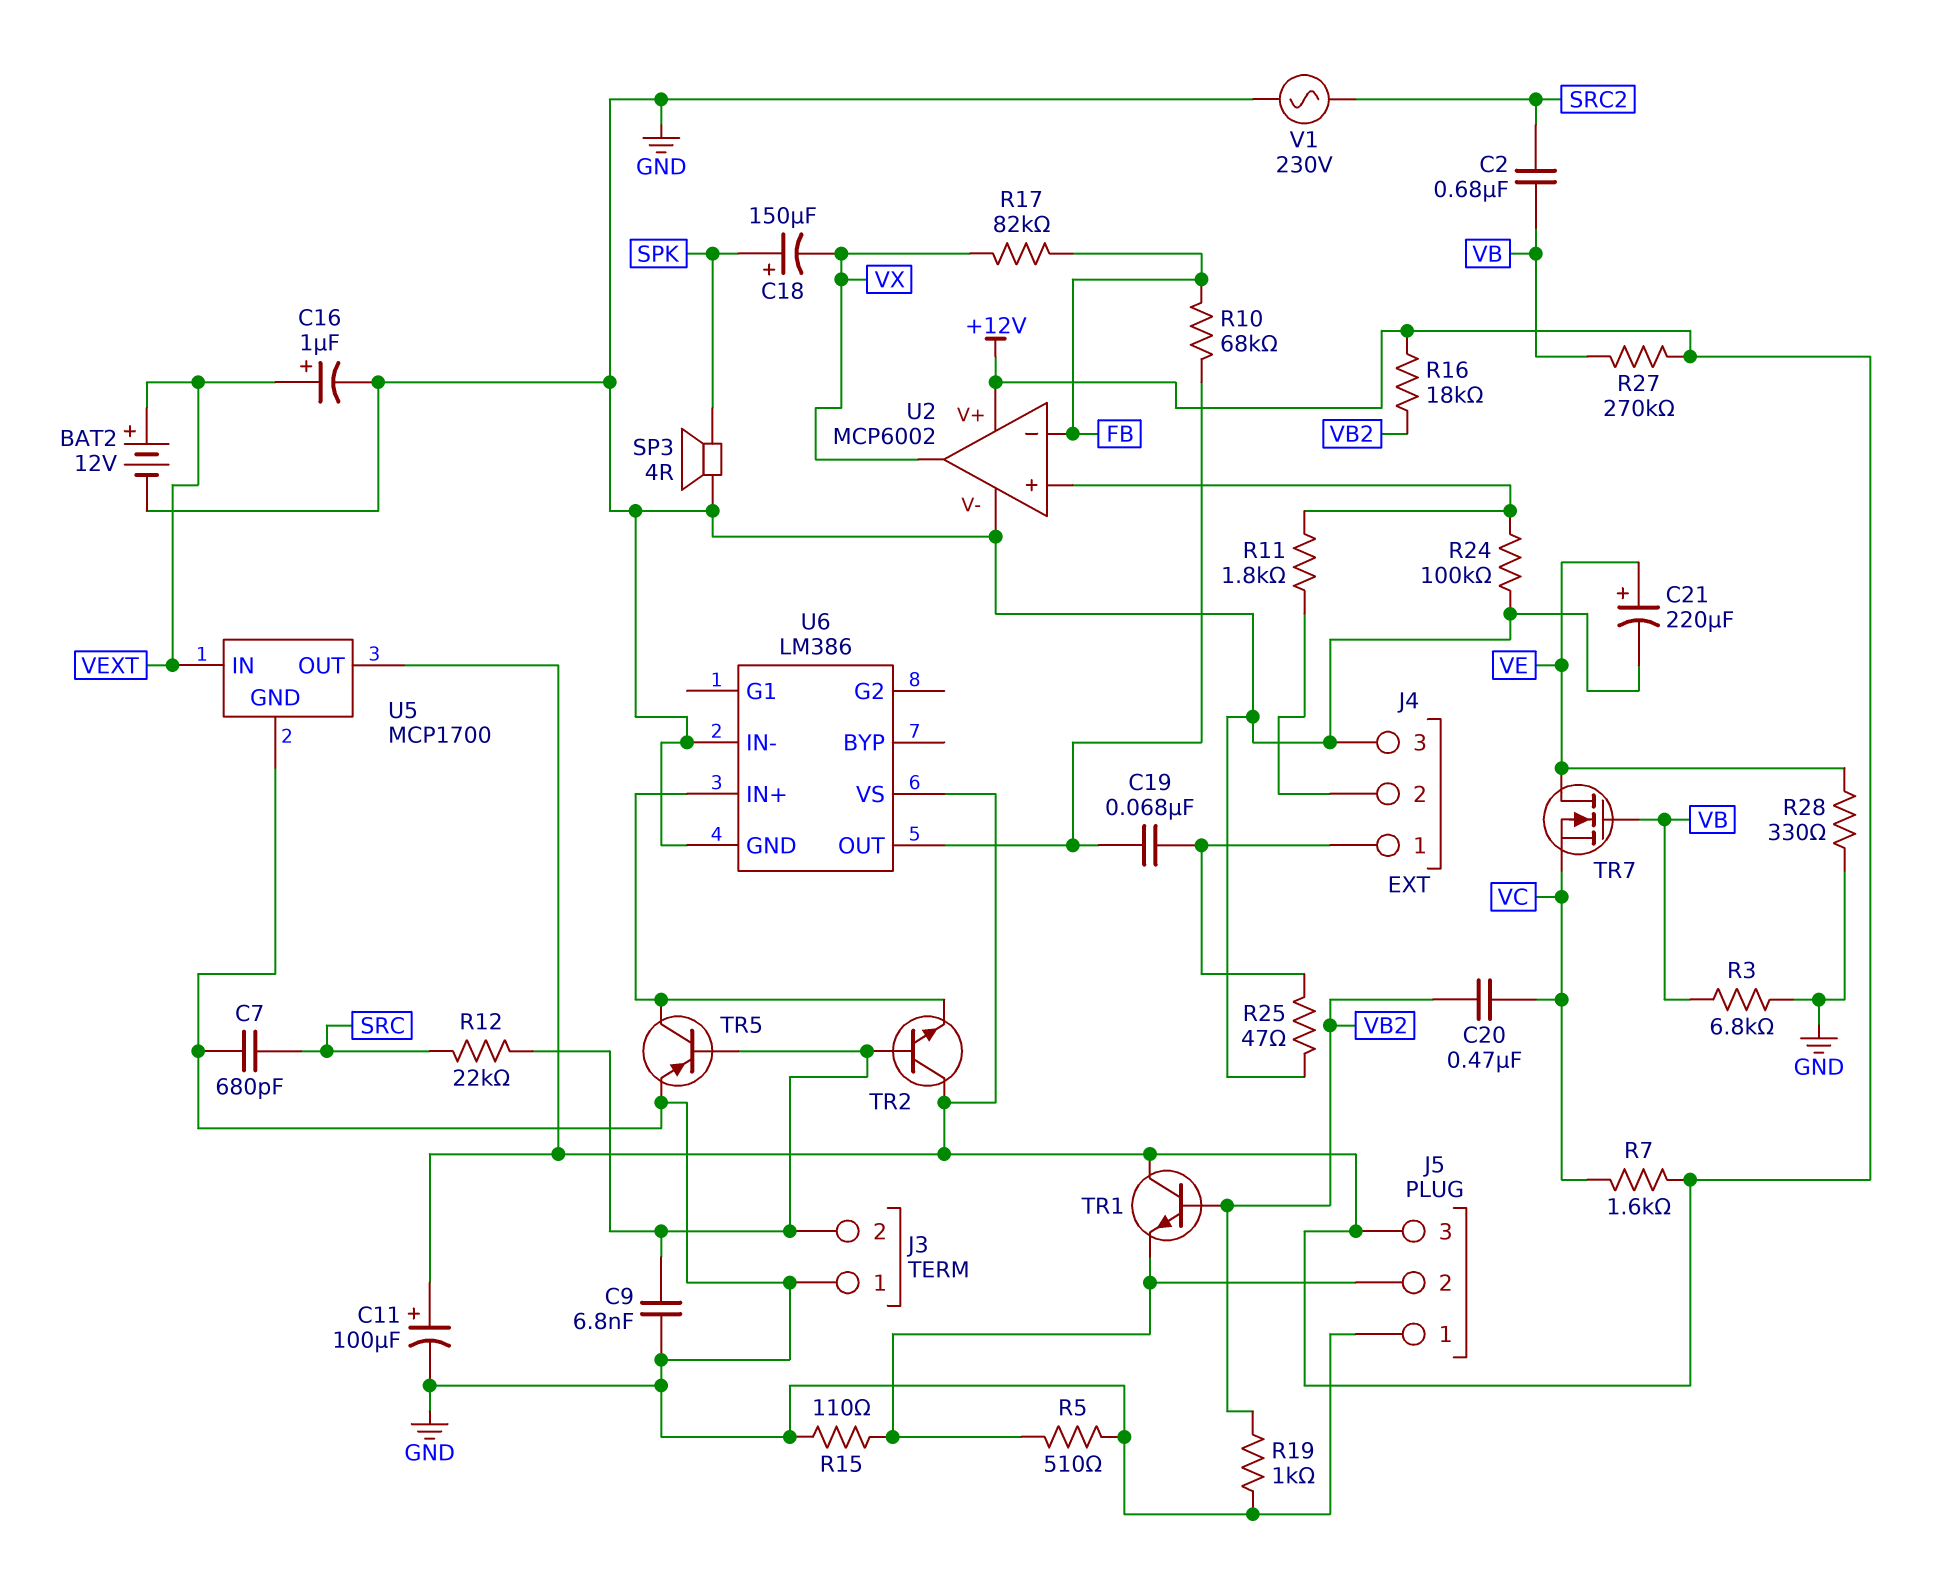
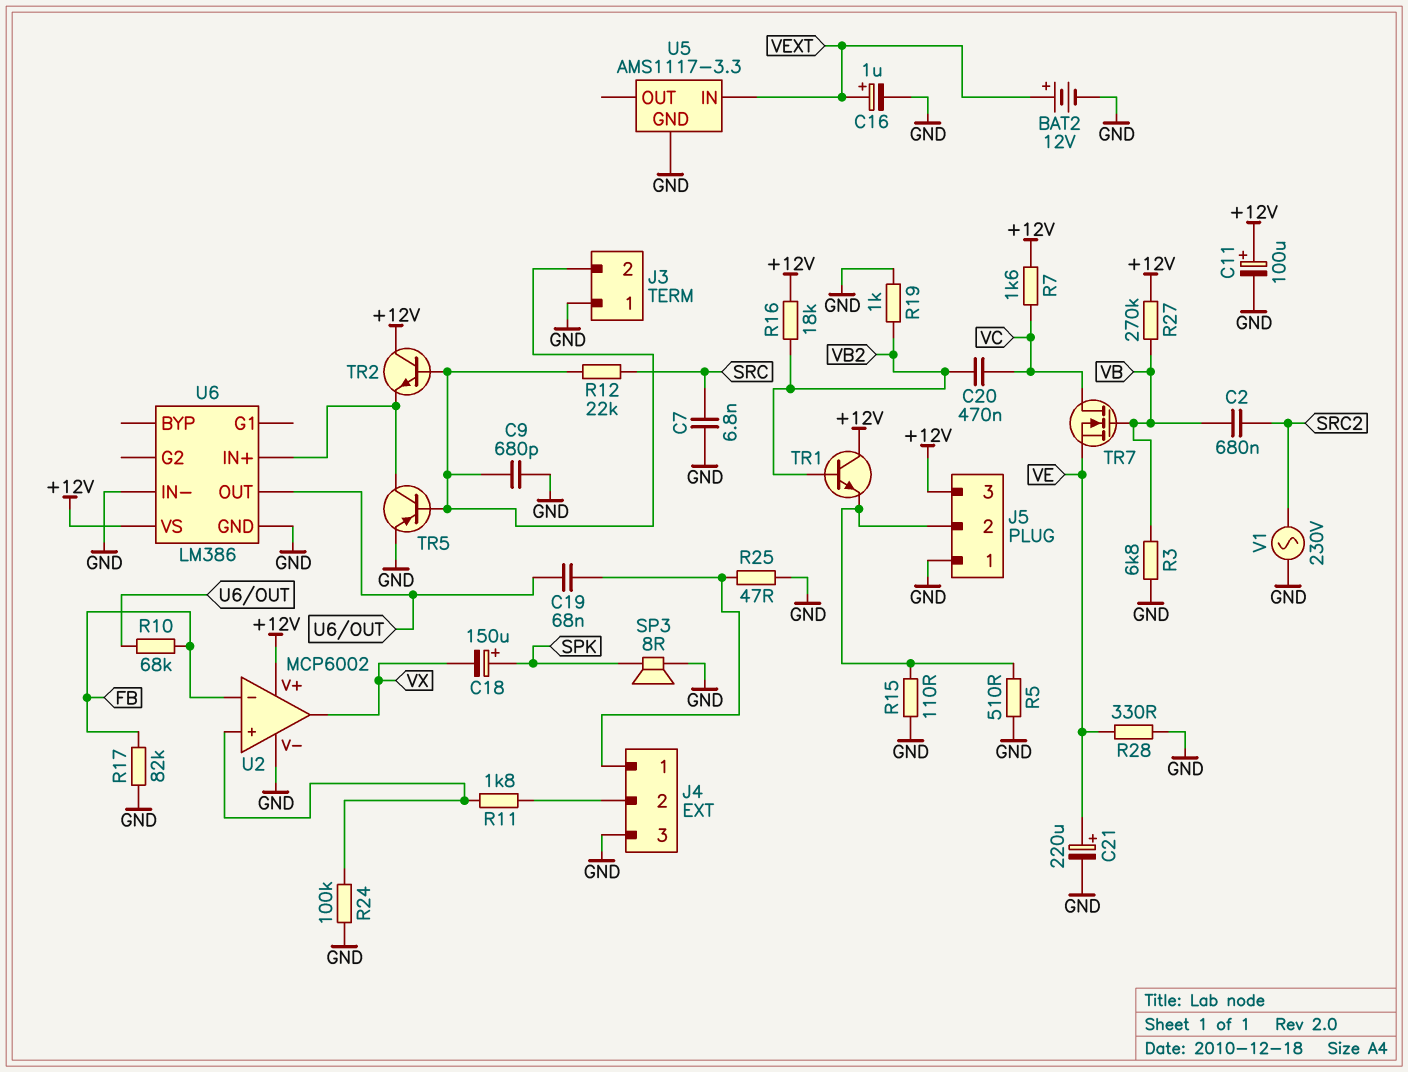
C7: 680pF (GND, SRC) -> 6.8nF (GND, SRC)
C9: 6.8nF (GND, J3/2) -> 680pF (GND, J3/2)
R17: 82k (FB, VX) -> 82k (FB, GND)
SP3: speaker 4R (GND, SPK) -> speaker 8R (GND, SPK)
TR7: NMOS (G VB, D VE, S VC) -> NMOS (G VB, D VC, S VE)
U5: MCP1700 -> AMS1117-3.3
U5 pin OUT: +12V -> none

